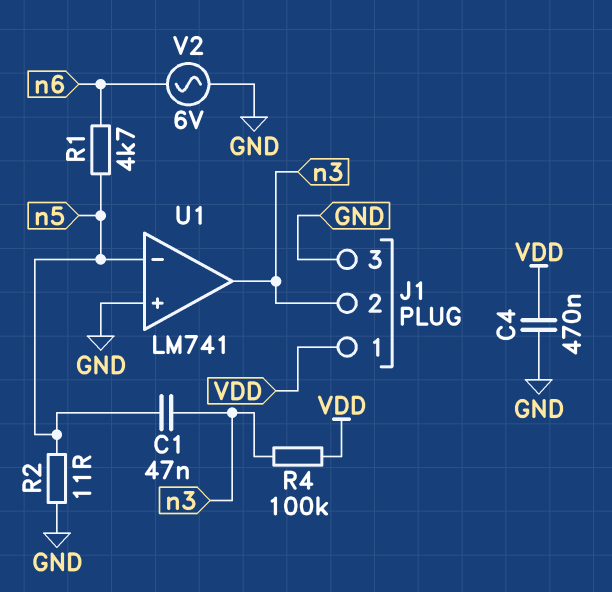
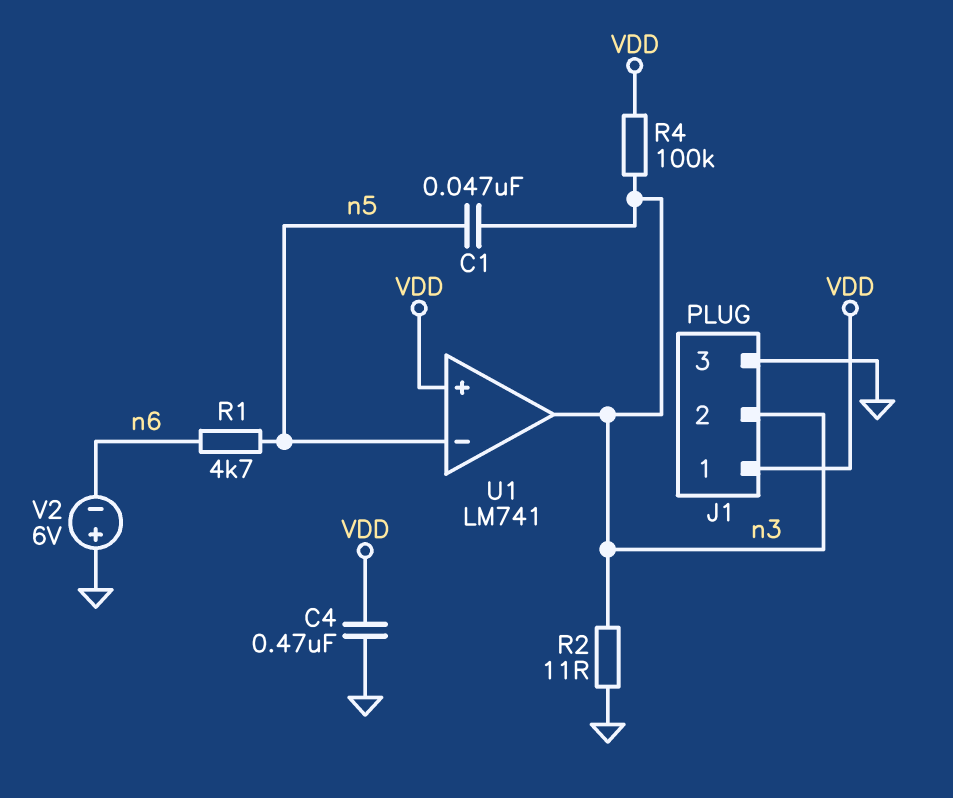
R2: 11 (GND, n5) -> 11 (GND, n3)
U1 pin in+: GND -> VDD
V2: AC 6V (GND, n6) -> 6V (plus GND, minus n6)

